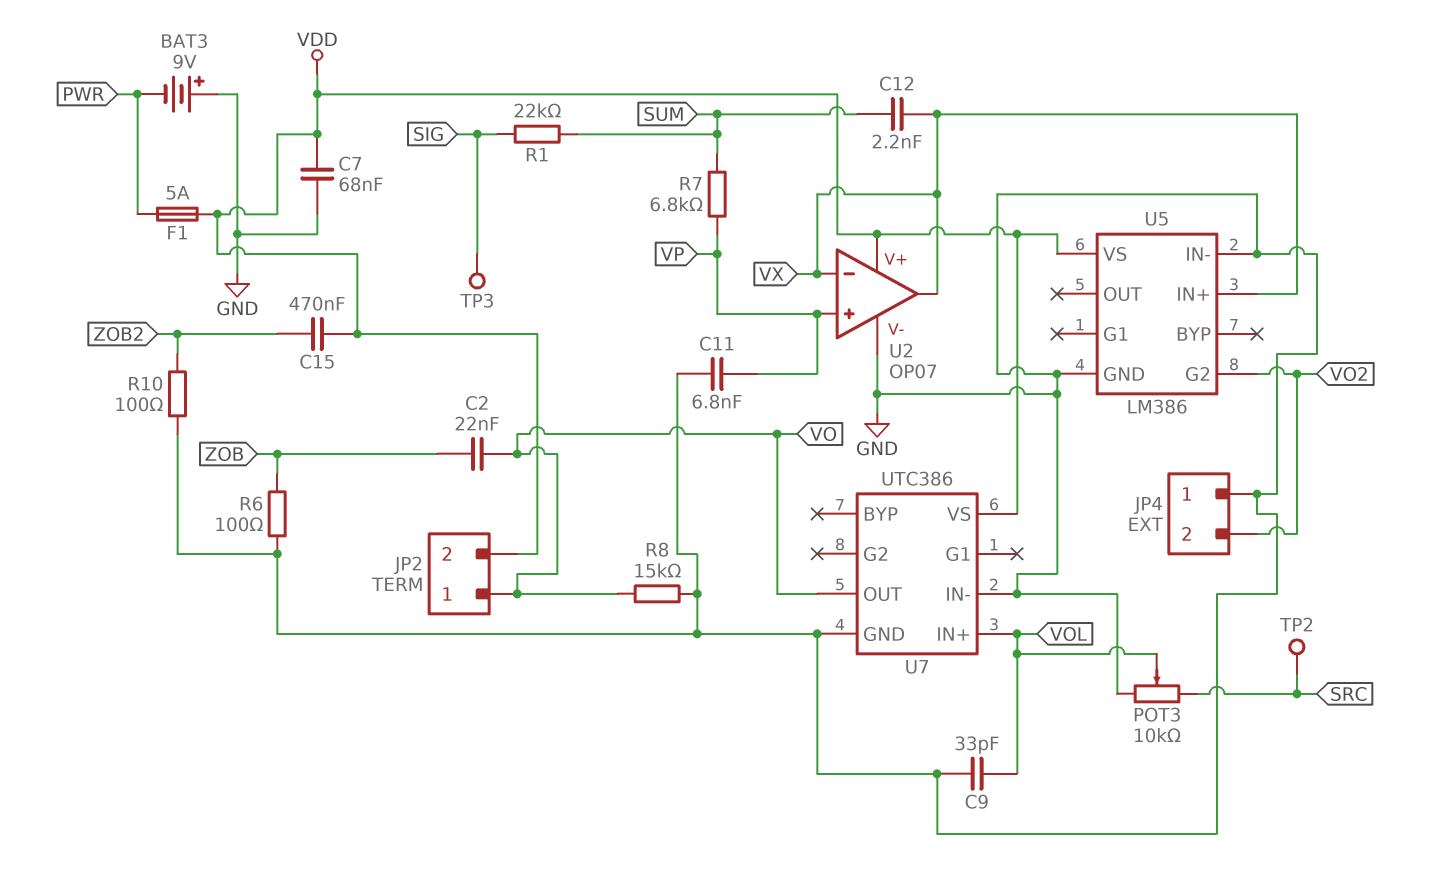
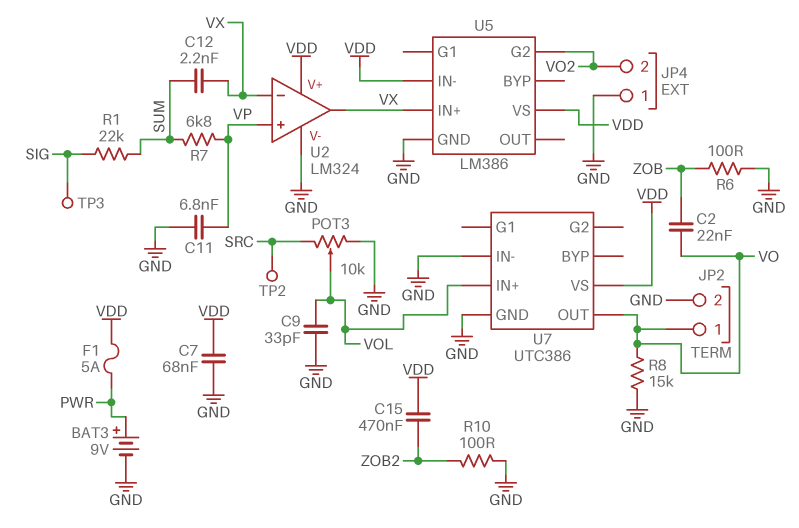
BAT3: 9V (plus GND, minus PWR) -> 9V (plus PWR, minus GND)
JP2 pin 2: VDD -> GND
U2: OP07 -> LM324
U5 pin IN-: GND -> VDD

